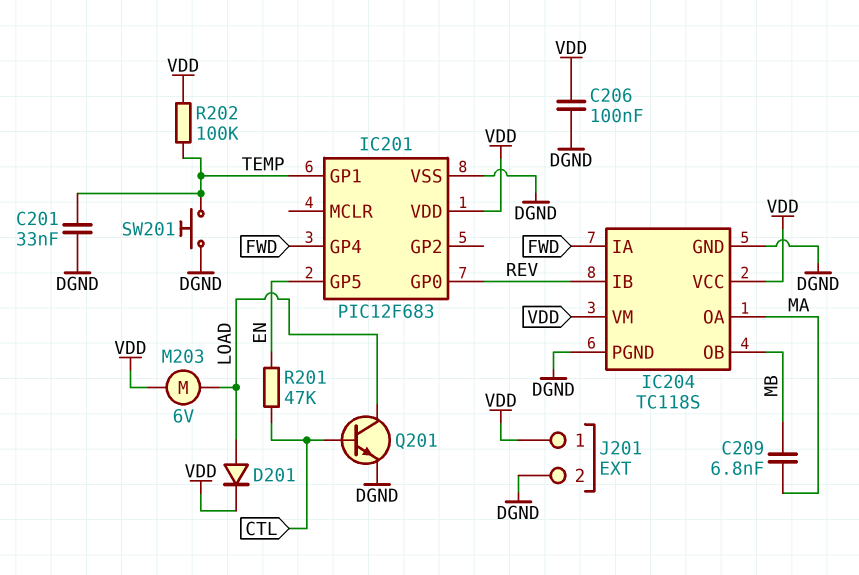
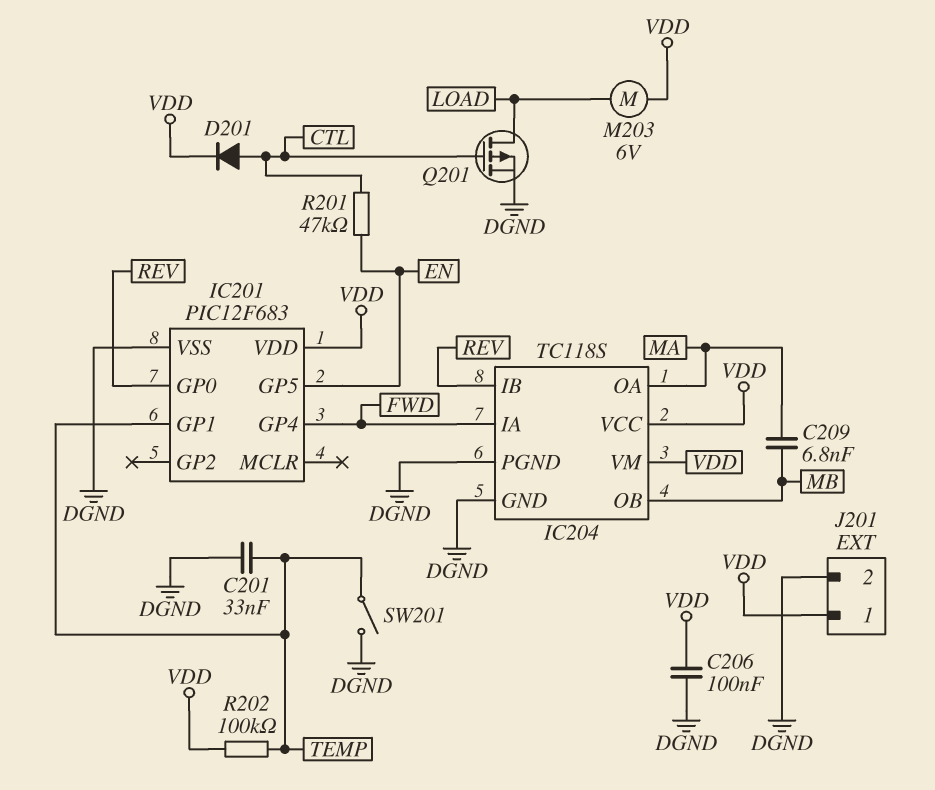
D201: diode (A LOAD, K VDD) -> diode (A CTL, K VDD)
Q201: NPN (B CTL, C LOAD, E DGND) -> PMOS (G CTL, D LOAD, S DGND)
SW201: button (DGND, TEMP) -> switch (DGND, TEMP)

